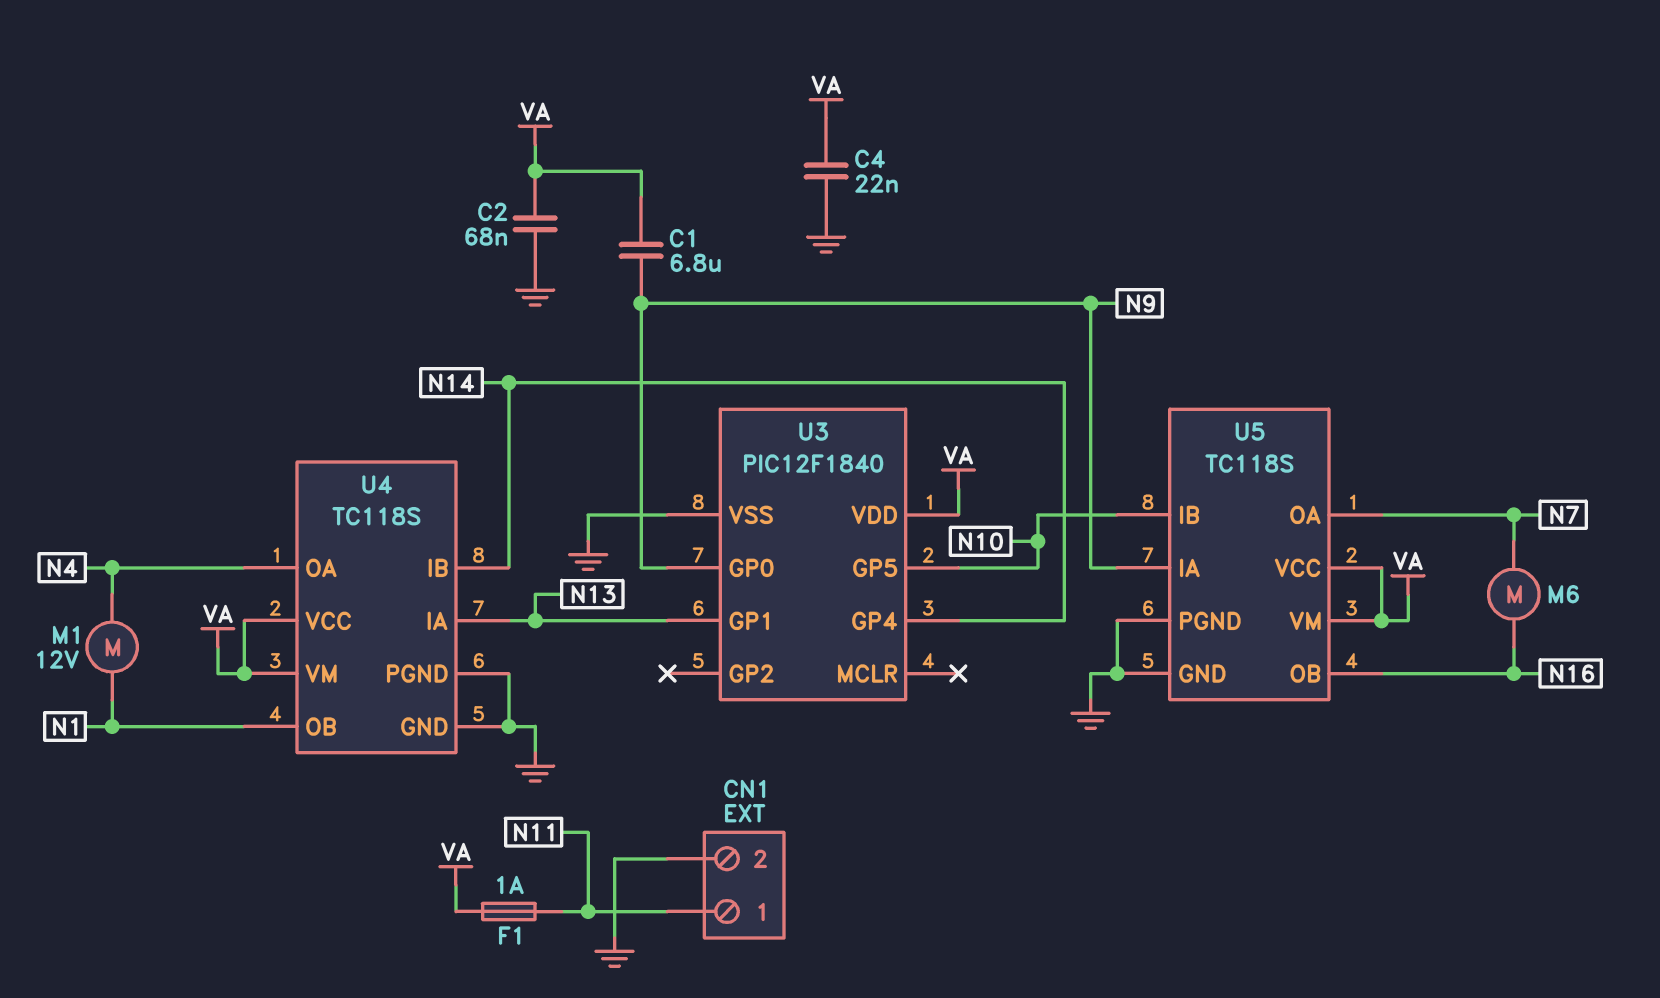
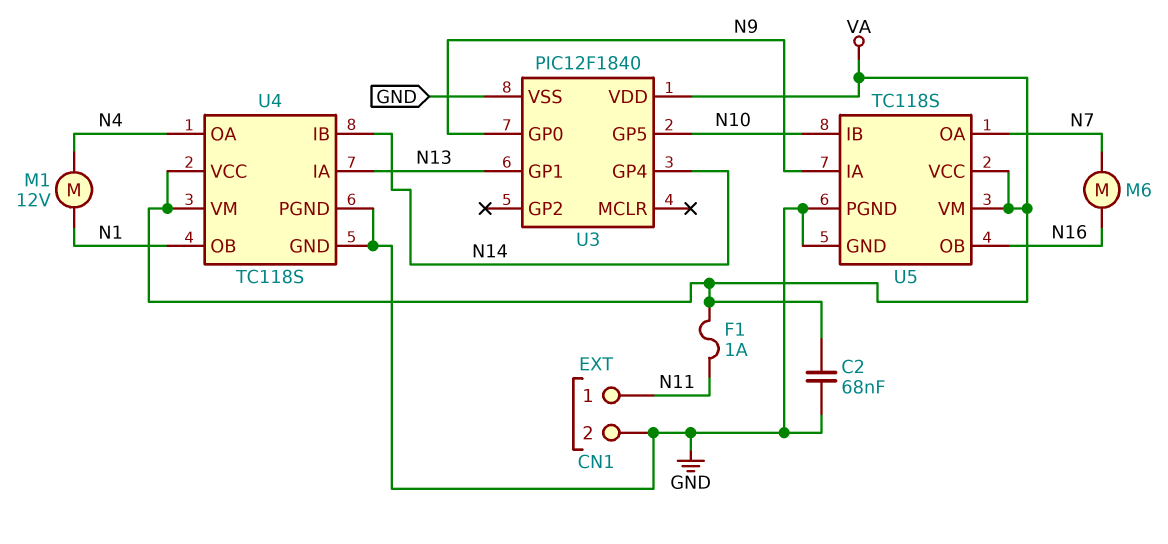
C1: 6.8uF (N9, VA) -> none
C4: 22nF (GND, VA) -> none

